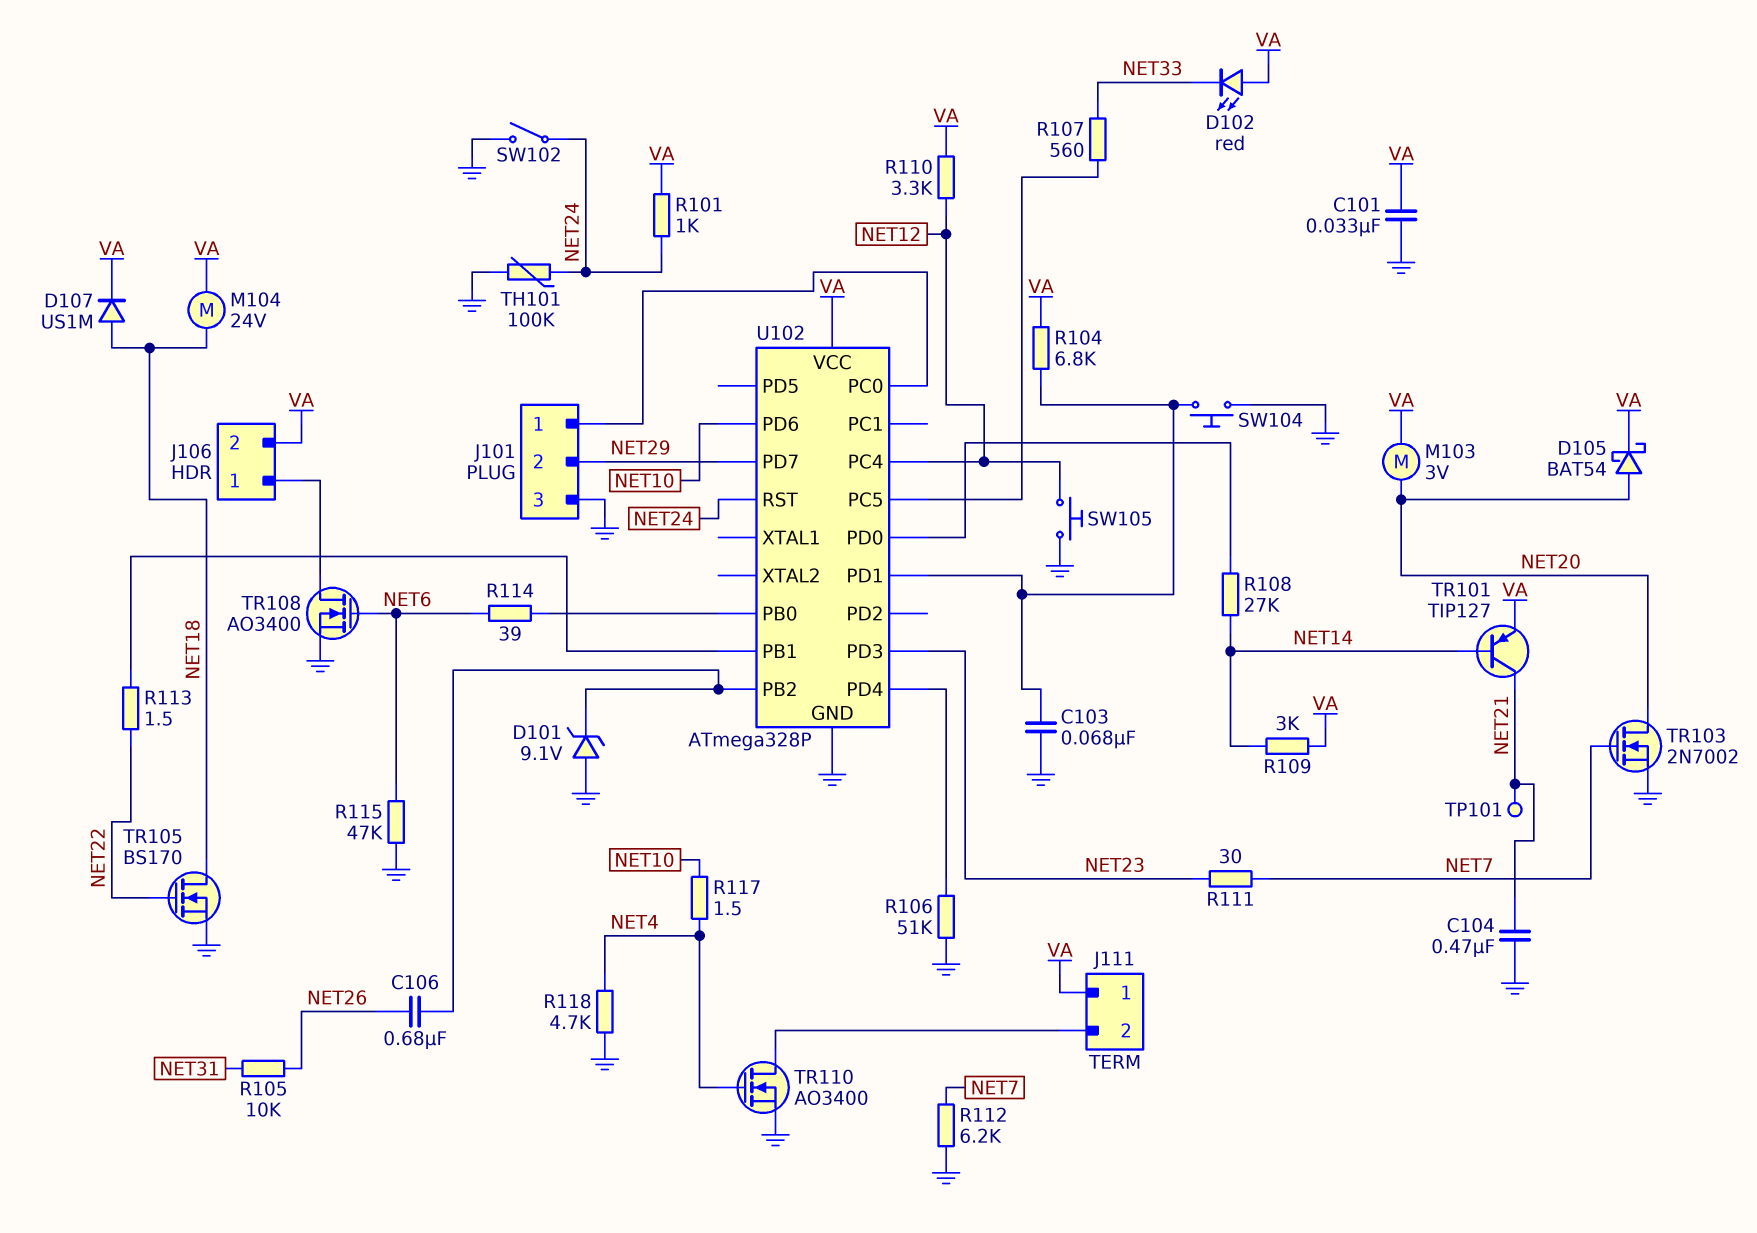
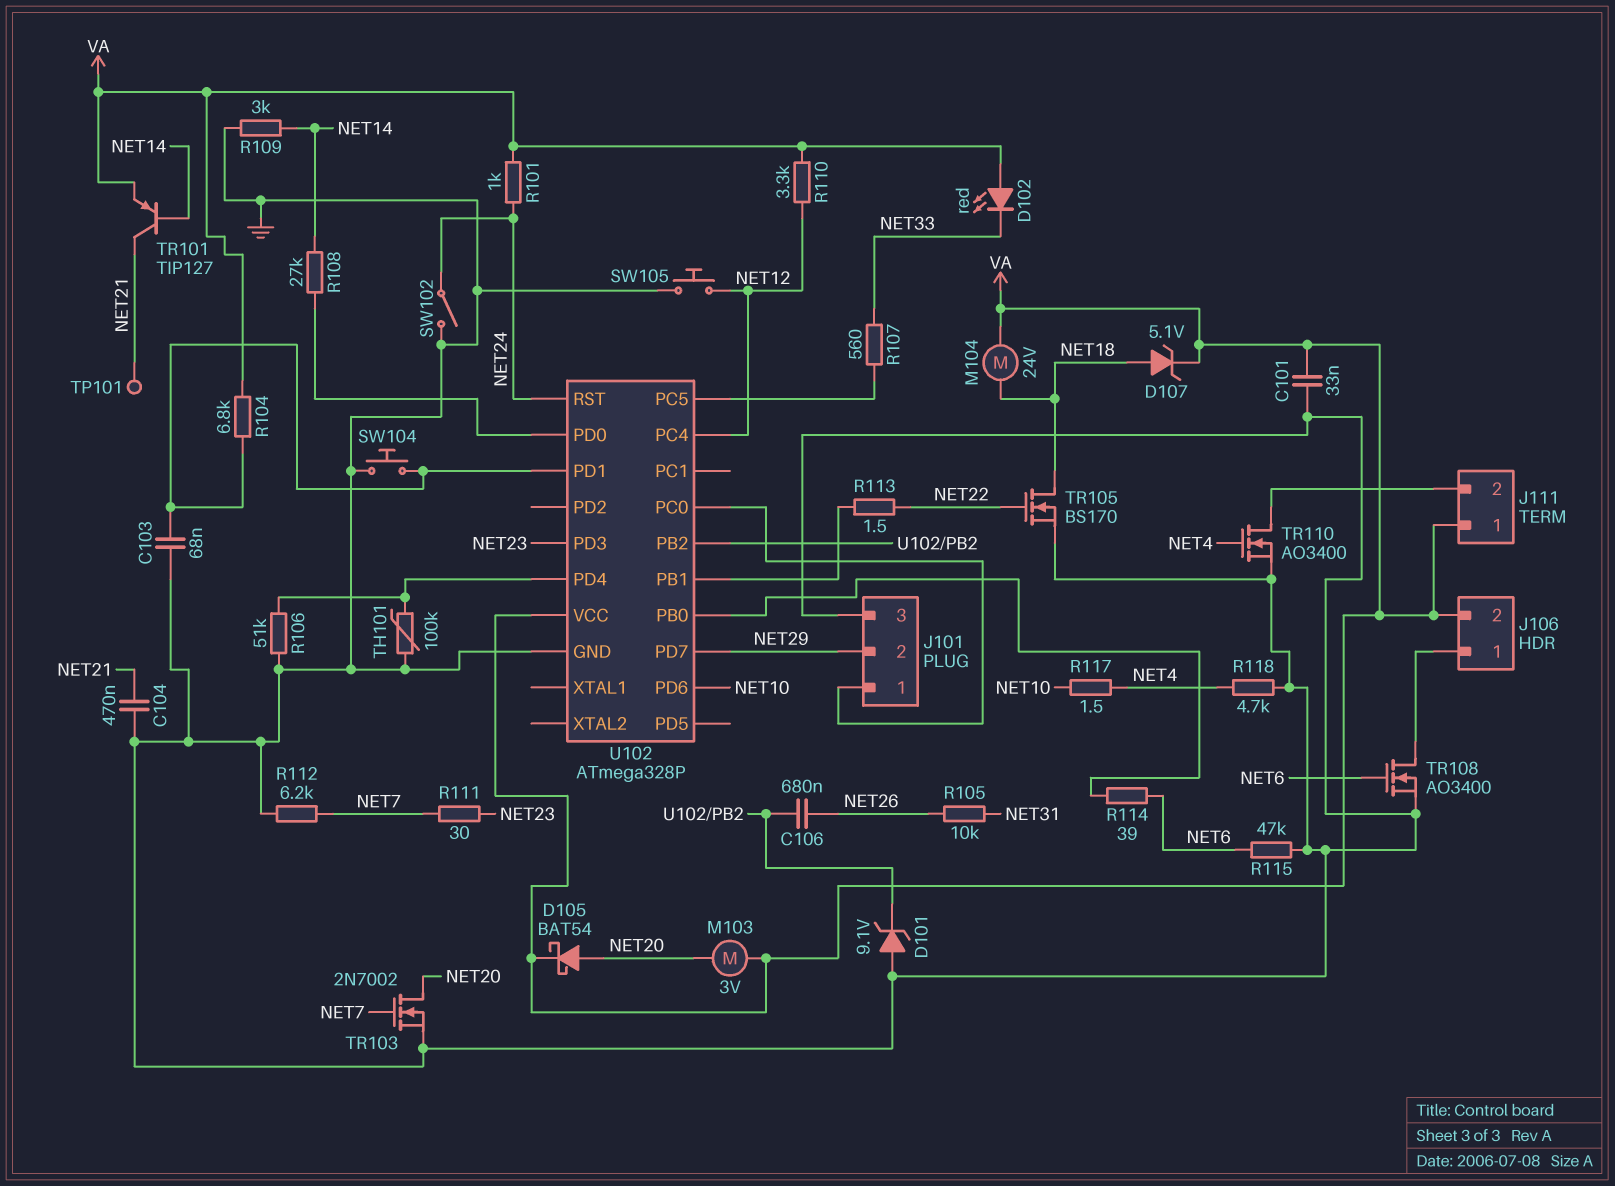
D107: diode US1M (A NET18, K VA) -> zener 5.1V (A NET18, K VA)
R109: 3k (NET14, VA) -> 3k (GND, NET14)
TH101: 100k (GND, NET24) -> 100k (GND, U102/PD4)

